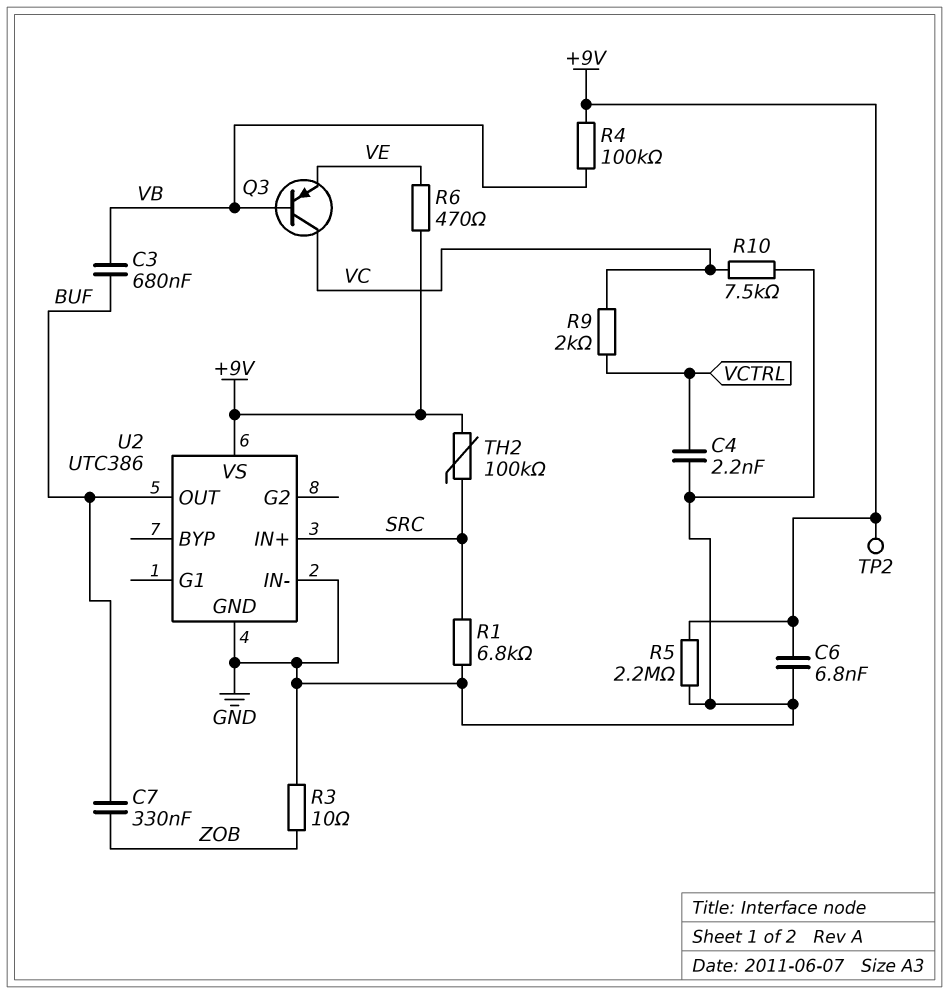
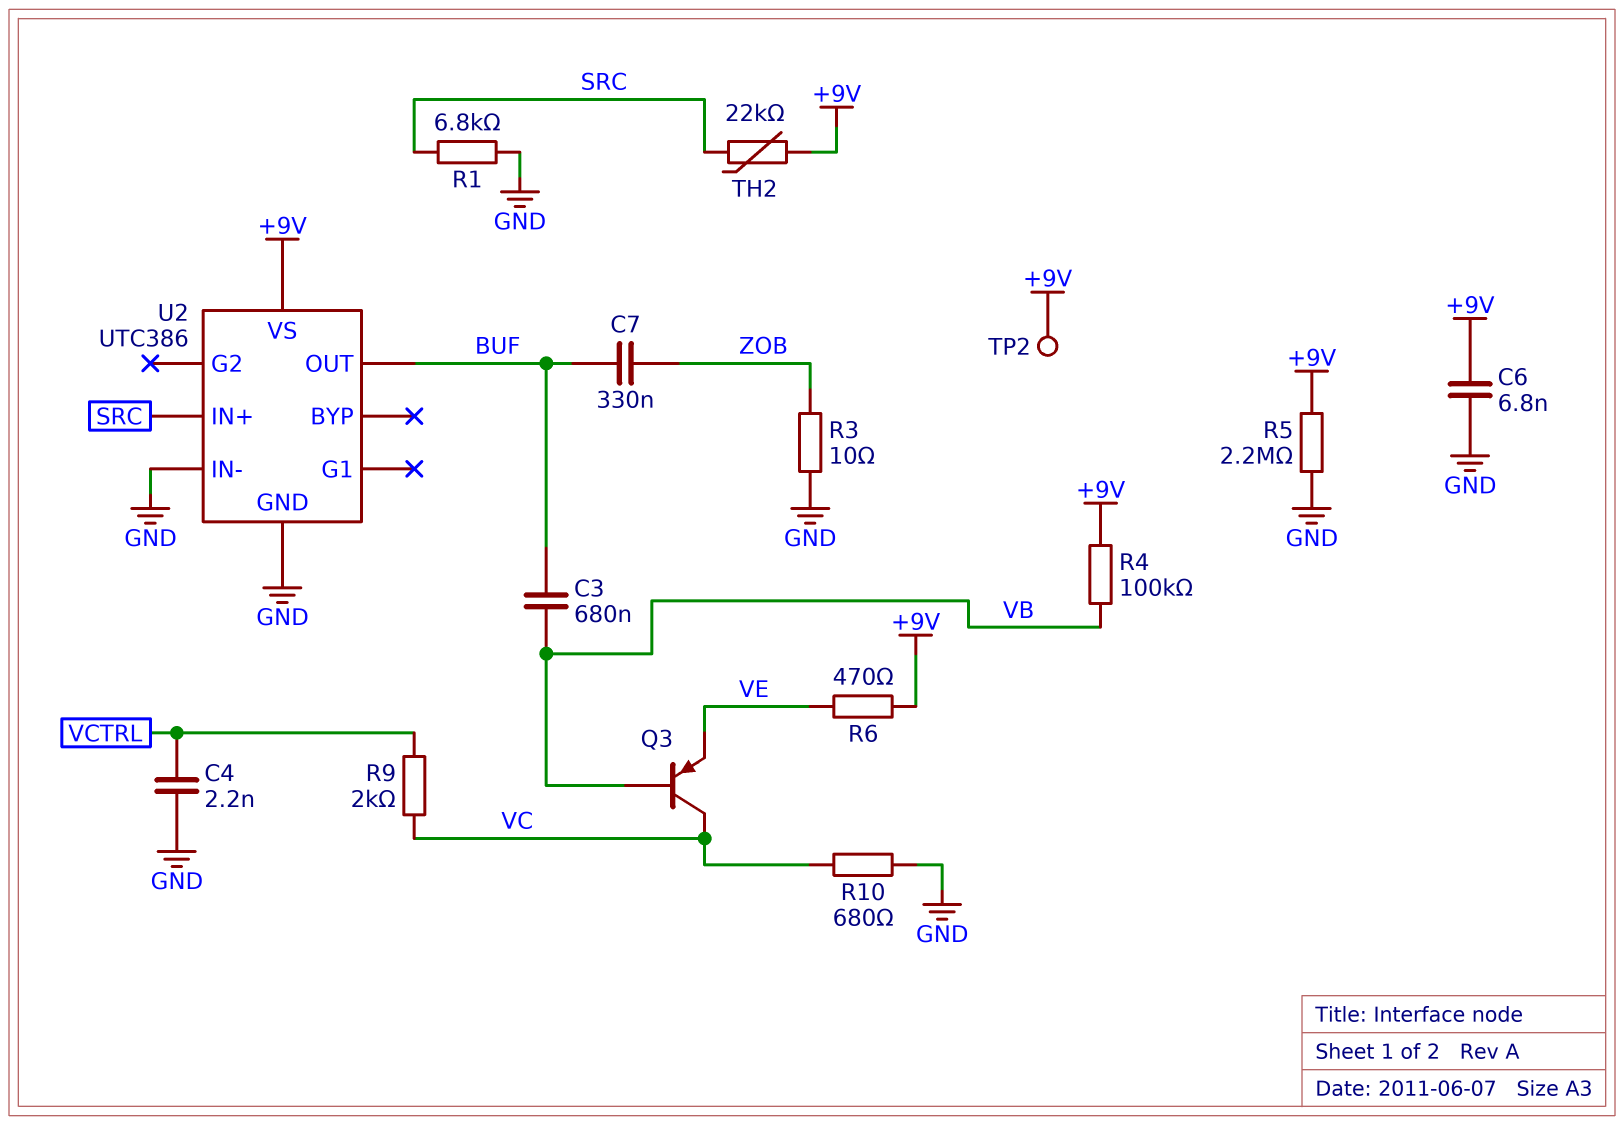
R10: 7.5k (GND, VC) -> 680 (GND, VC)
TH2: 100k (+9V, SRC) -> 22k (+9V, SRC)

